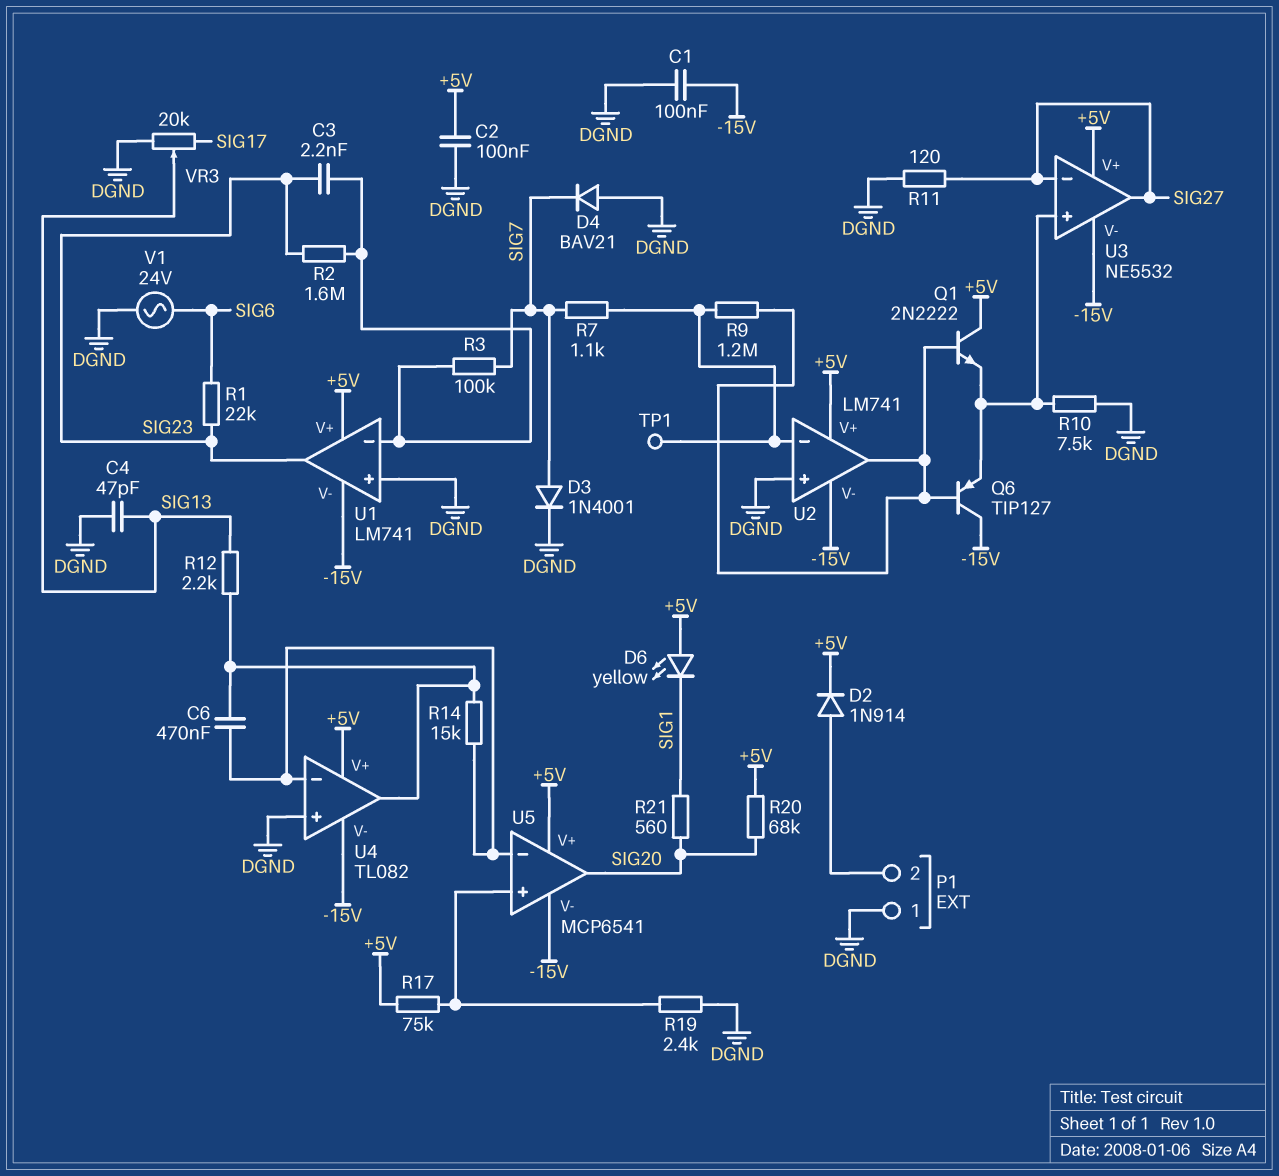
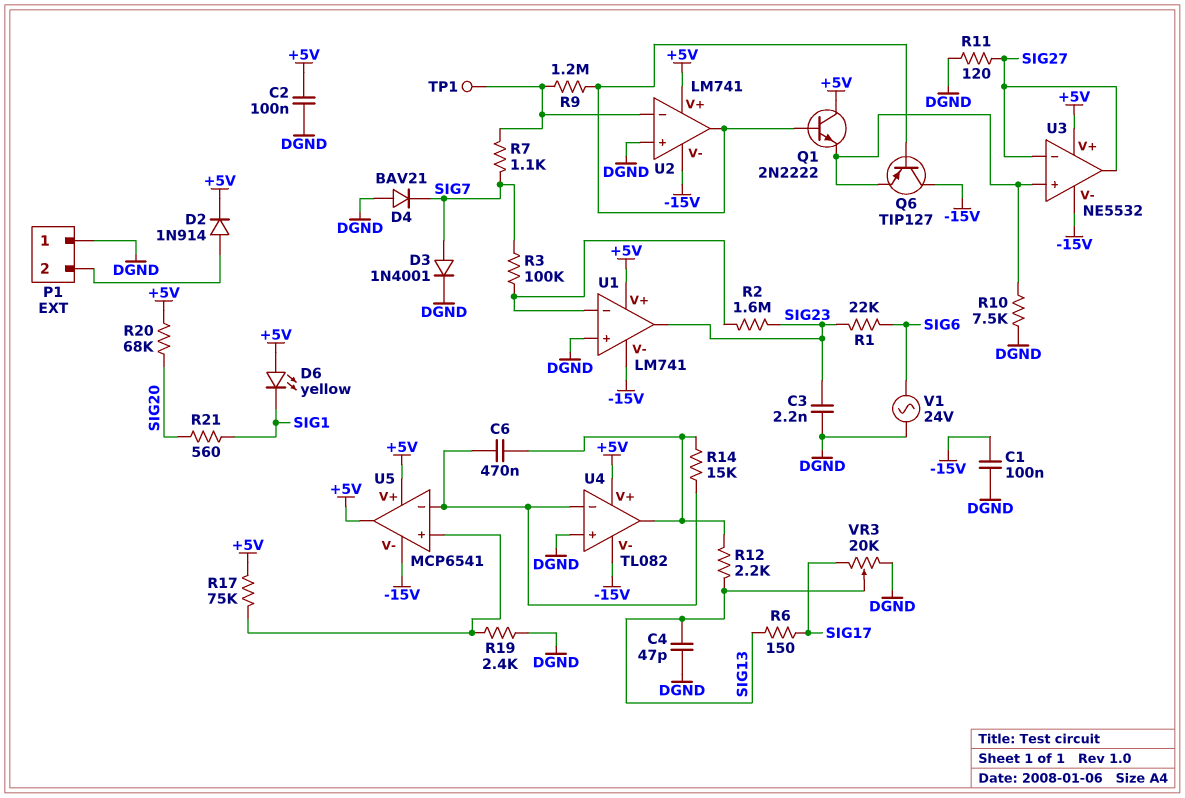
C3: 2.2nF (SIG23, U1/in-) -> 2.2nF (DGND, SIG23)
R6: none -> 150 (SIG13, SIG17)
U5 pin out: SIG20 -> +5V

